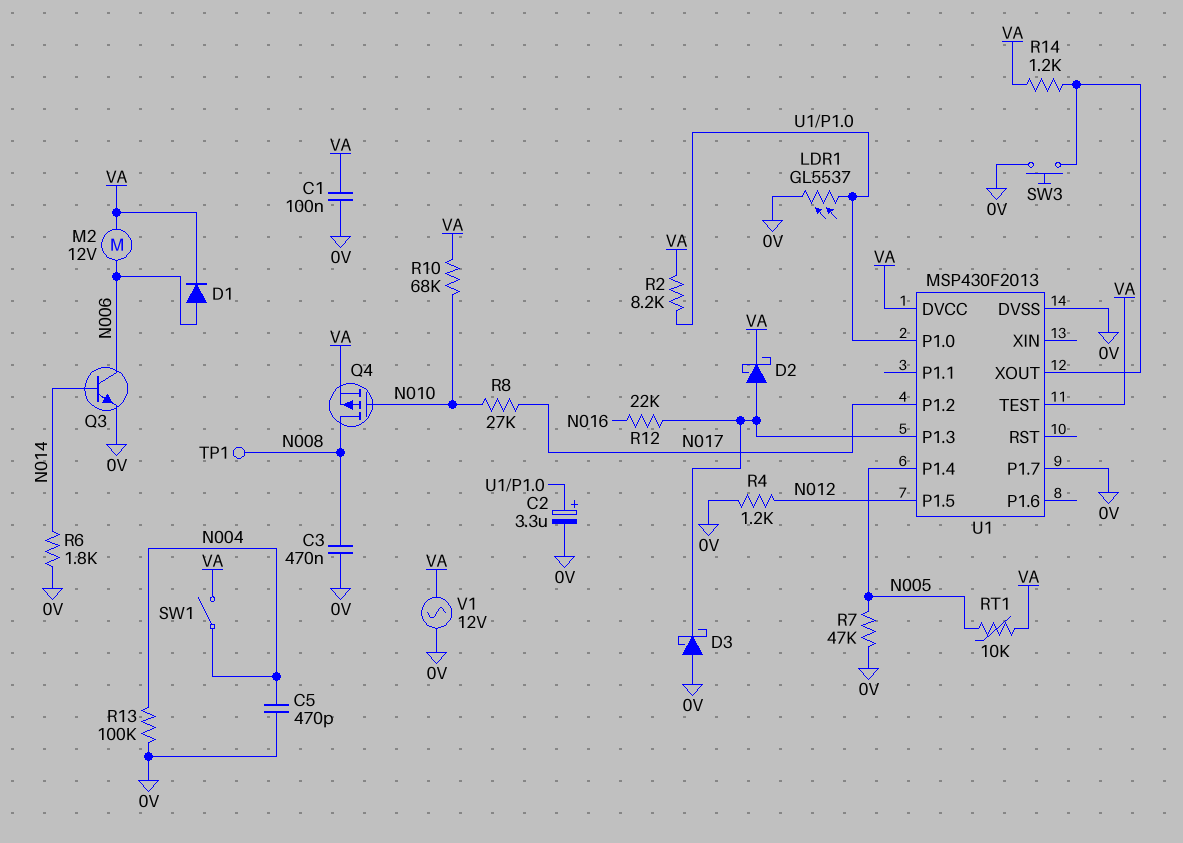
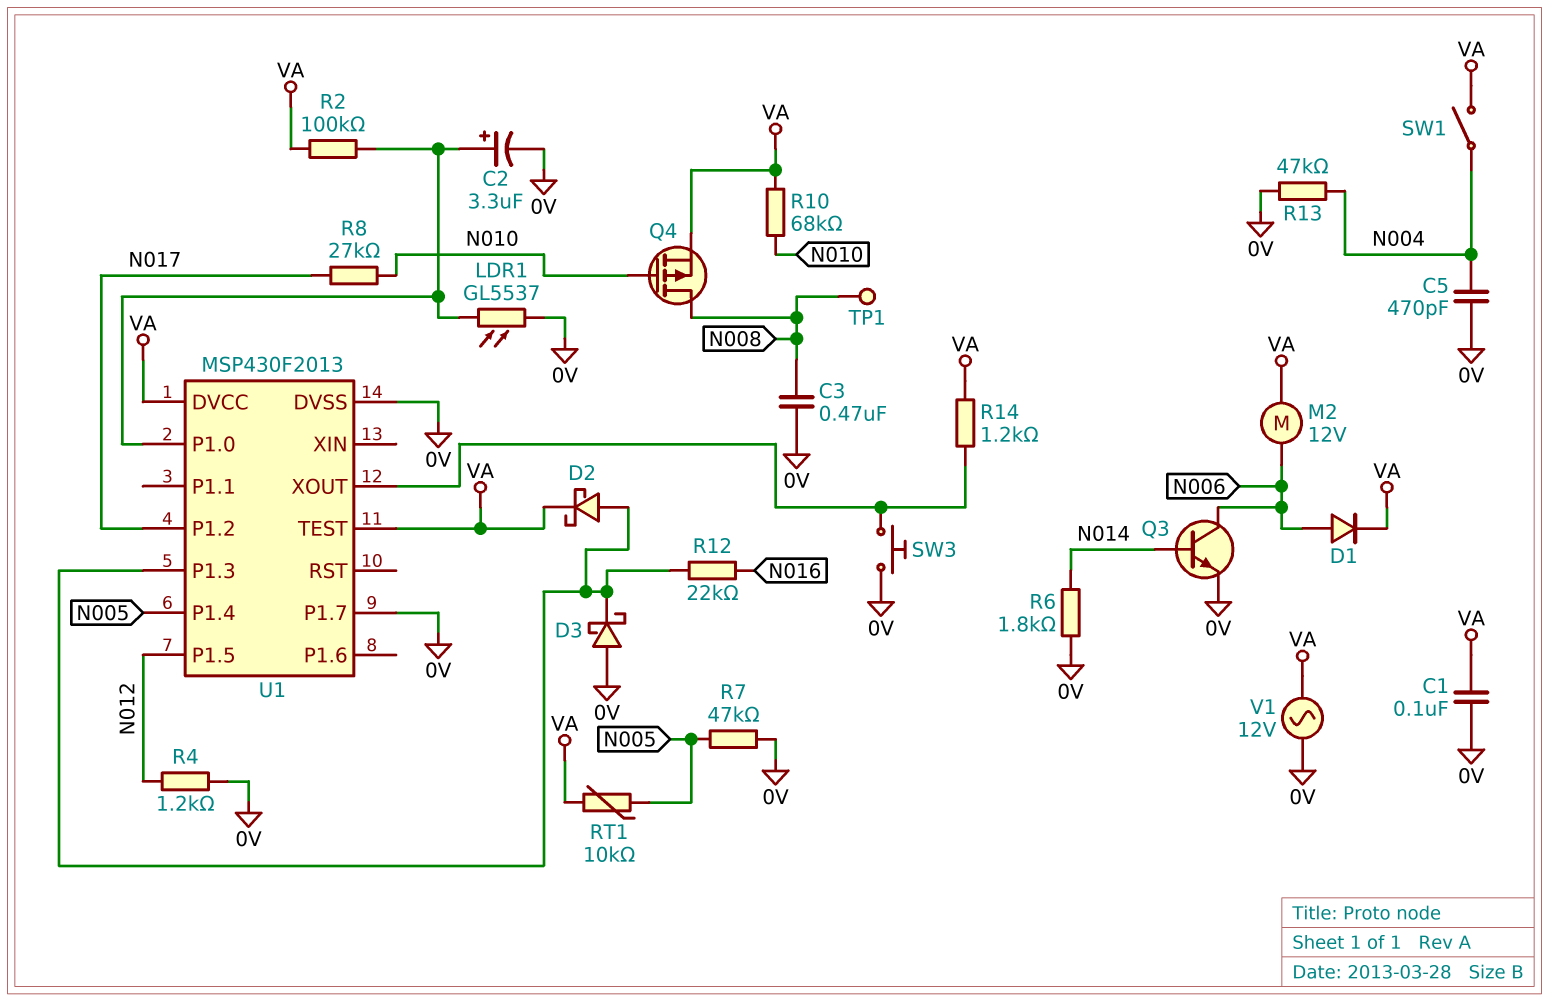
R2: 8.2k (U1/P1.0, VA) -> 100k (U1/P1.0, VA)
R13: 100k (0V, N004) -> 47k (0V, N004)

